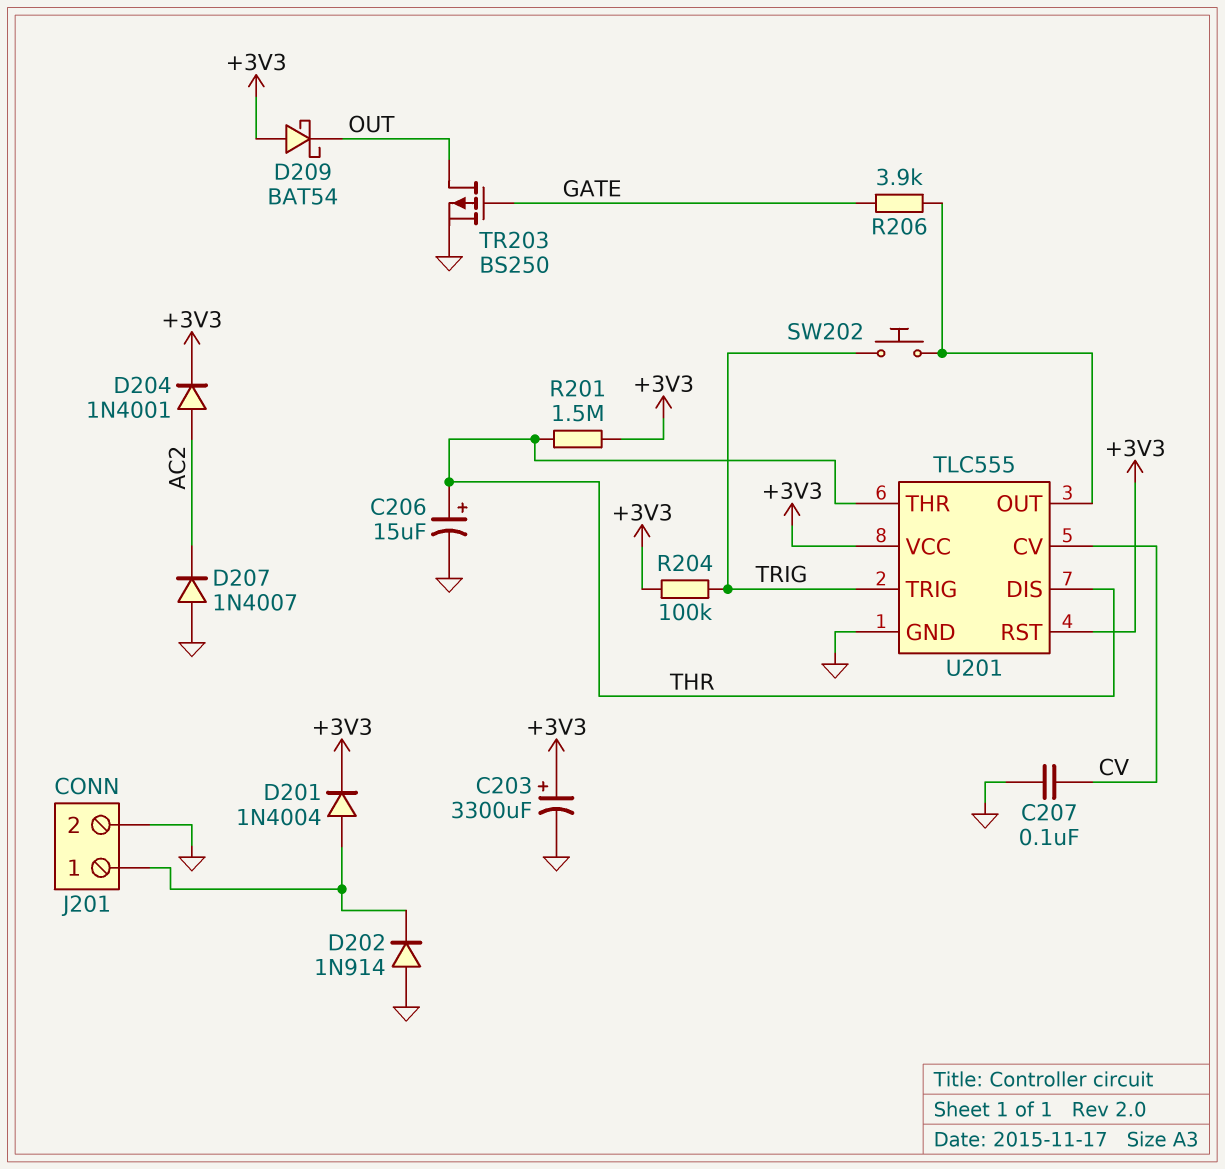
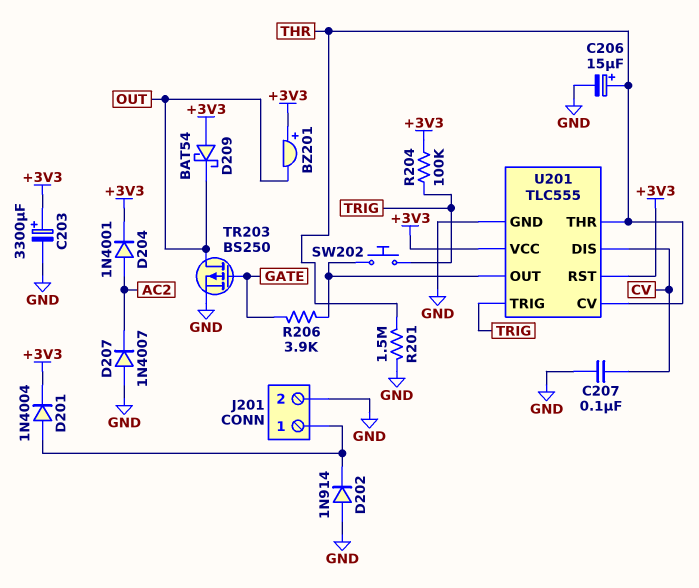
BZ201: none -> buzzer (plus +3V3, minus OUT)
R201: 1.5M (+3V3, THR) -> 1.5M (GND, THR)
U201 pin CV: CV -> THR
U201 pin DIS: THR -> CV

